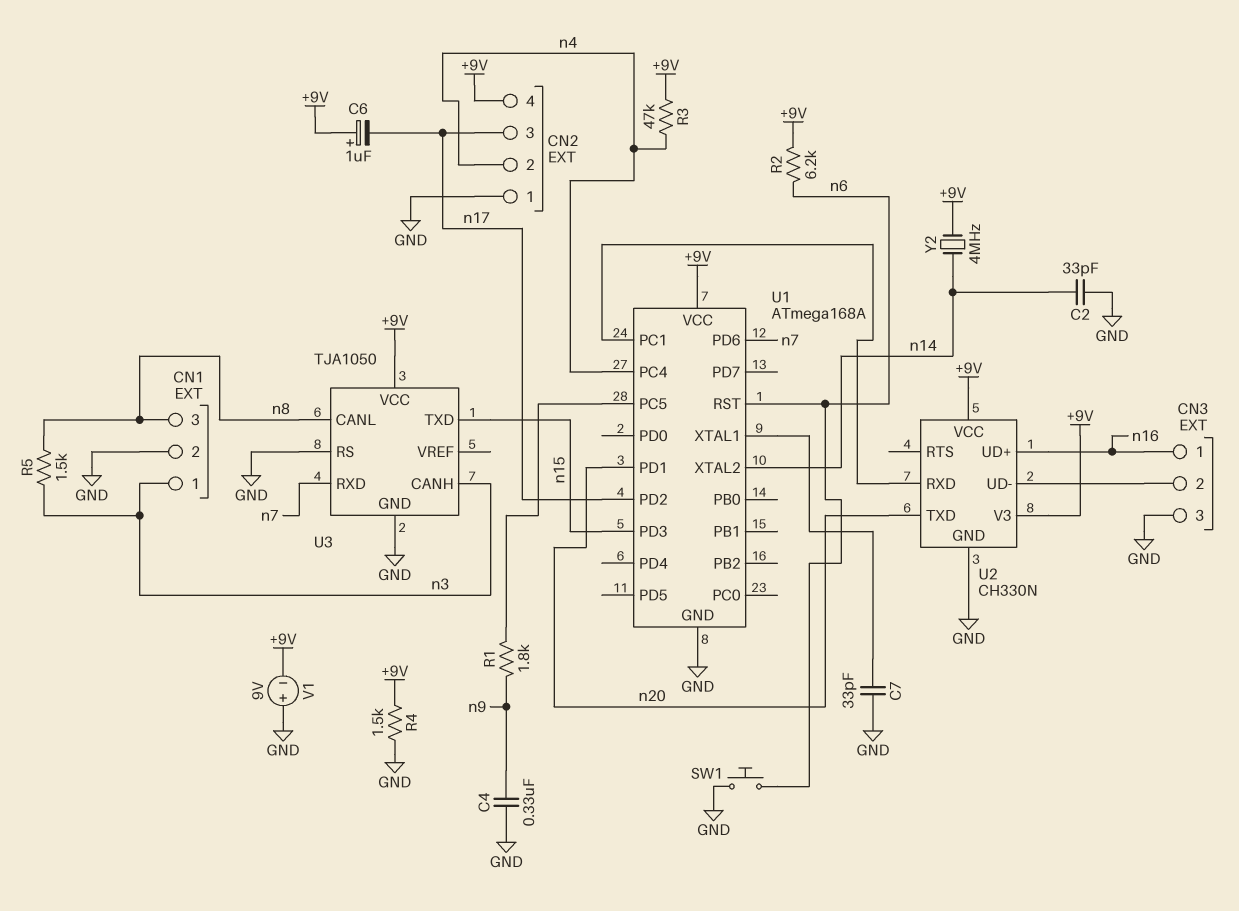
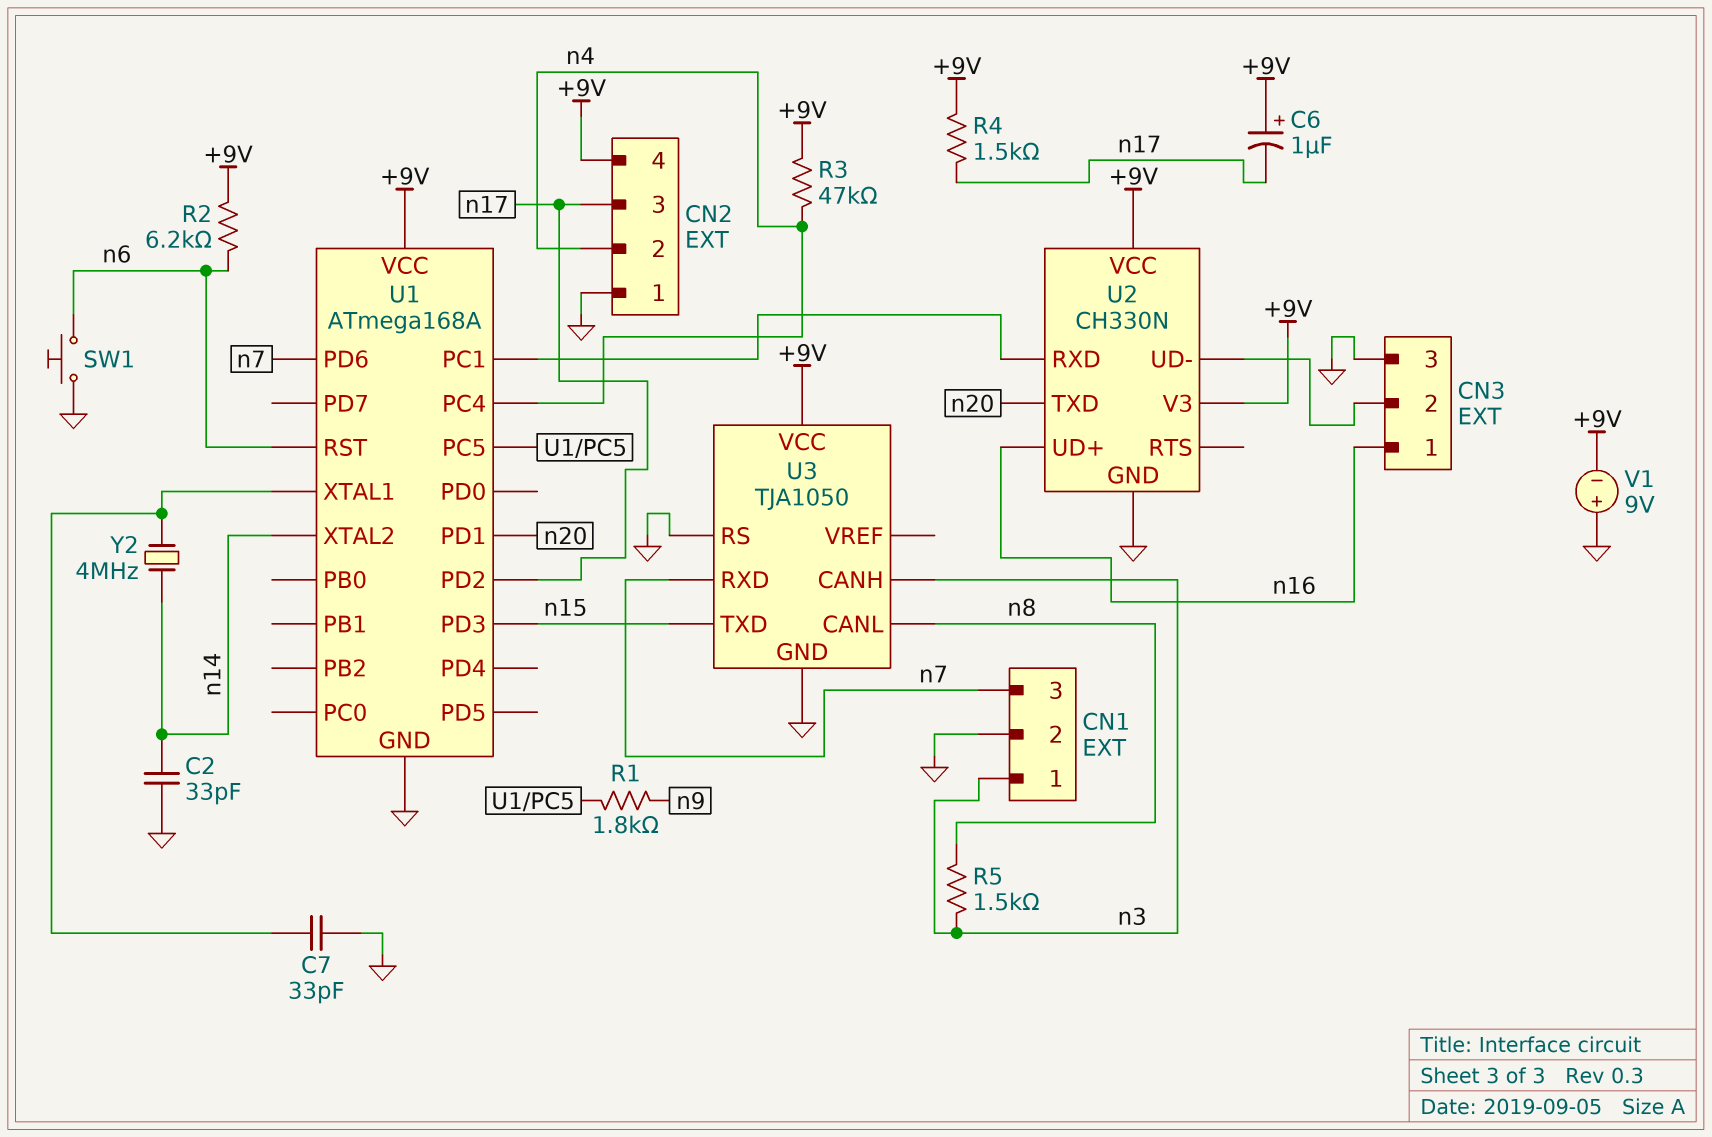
C4: 330nF (GND, n9) -> none
CN1 pin 3: n8 -> n7
R4: 1.5k (+9V, GND) -> 1.5k (+9V, n17)
Y2: 4MHz (+9V, n14) -> 4MHz (U1/XTAL1, n14)

